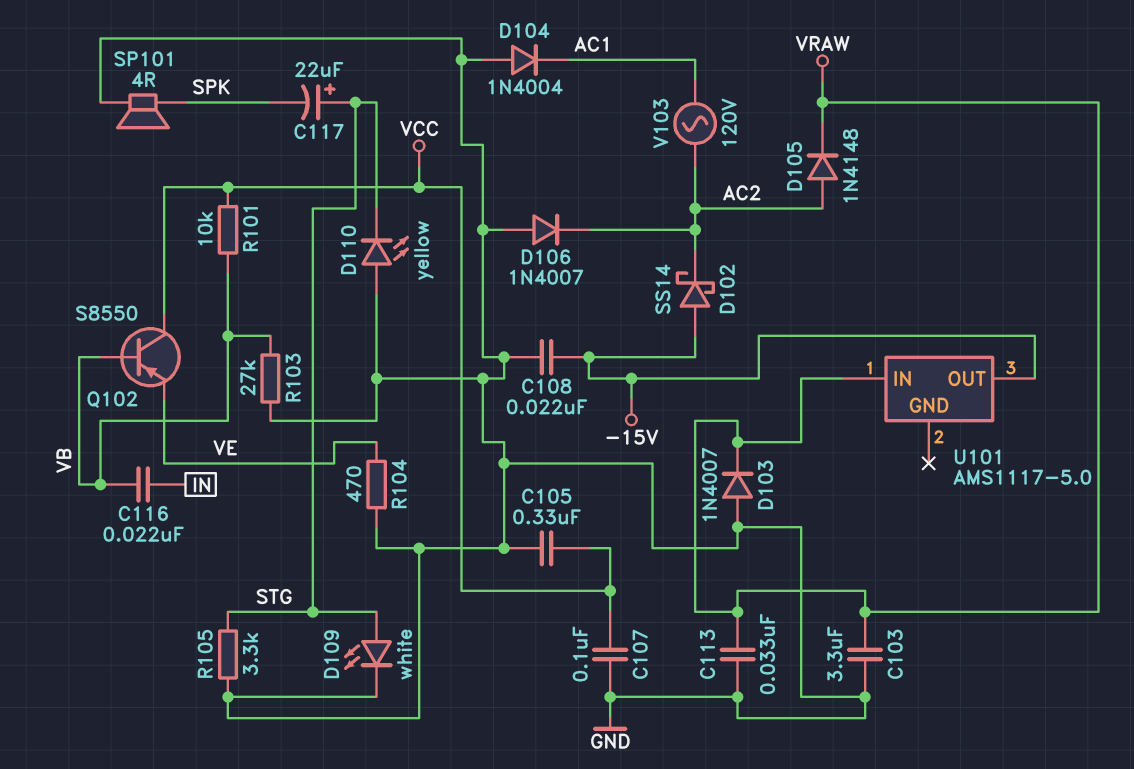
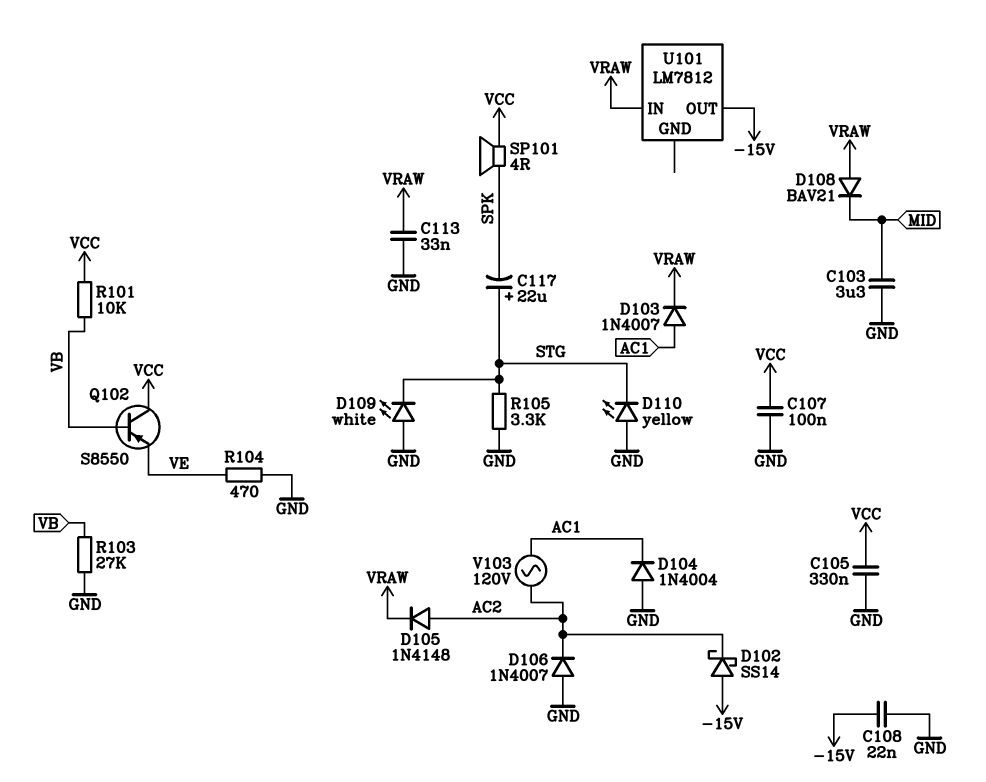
C103: 3.3uF (GND, VRAW) -> 3.3uF (GND, MID)
C116: 22nF (IN, VB) -> none
D103: diode 1N4007 (A GND, K VRAW) -> diode 1N4007 (A AC1, K VRAW)
D108: none -> diode BAV21 (A VRAW, K MID)
D109: LED white (A STG, K GND) -> LED white (A GND, K STG)
SP101: speaker 4R (GND, SPK) -> speaker 4R (SPK, VCC)
U101: AMS1117-5.0 -> LM7812

